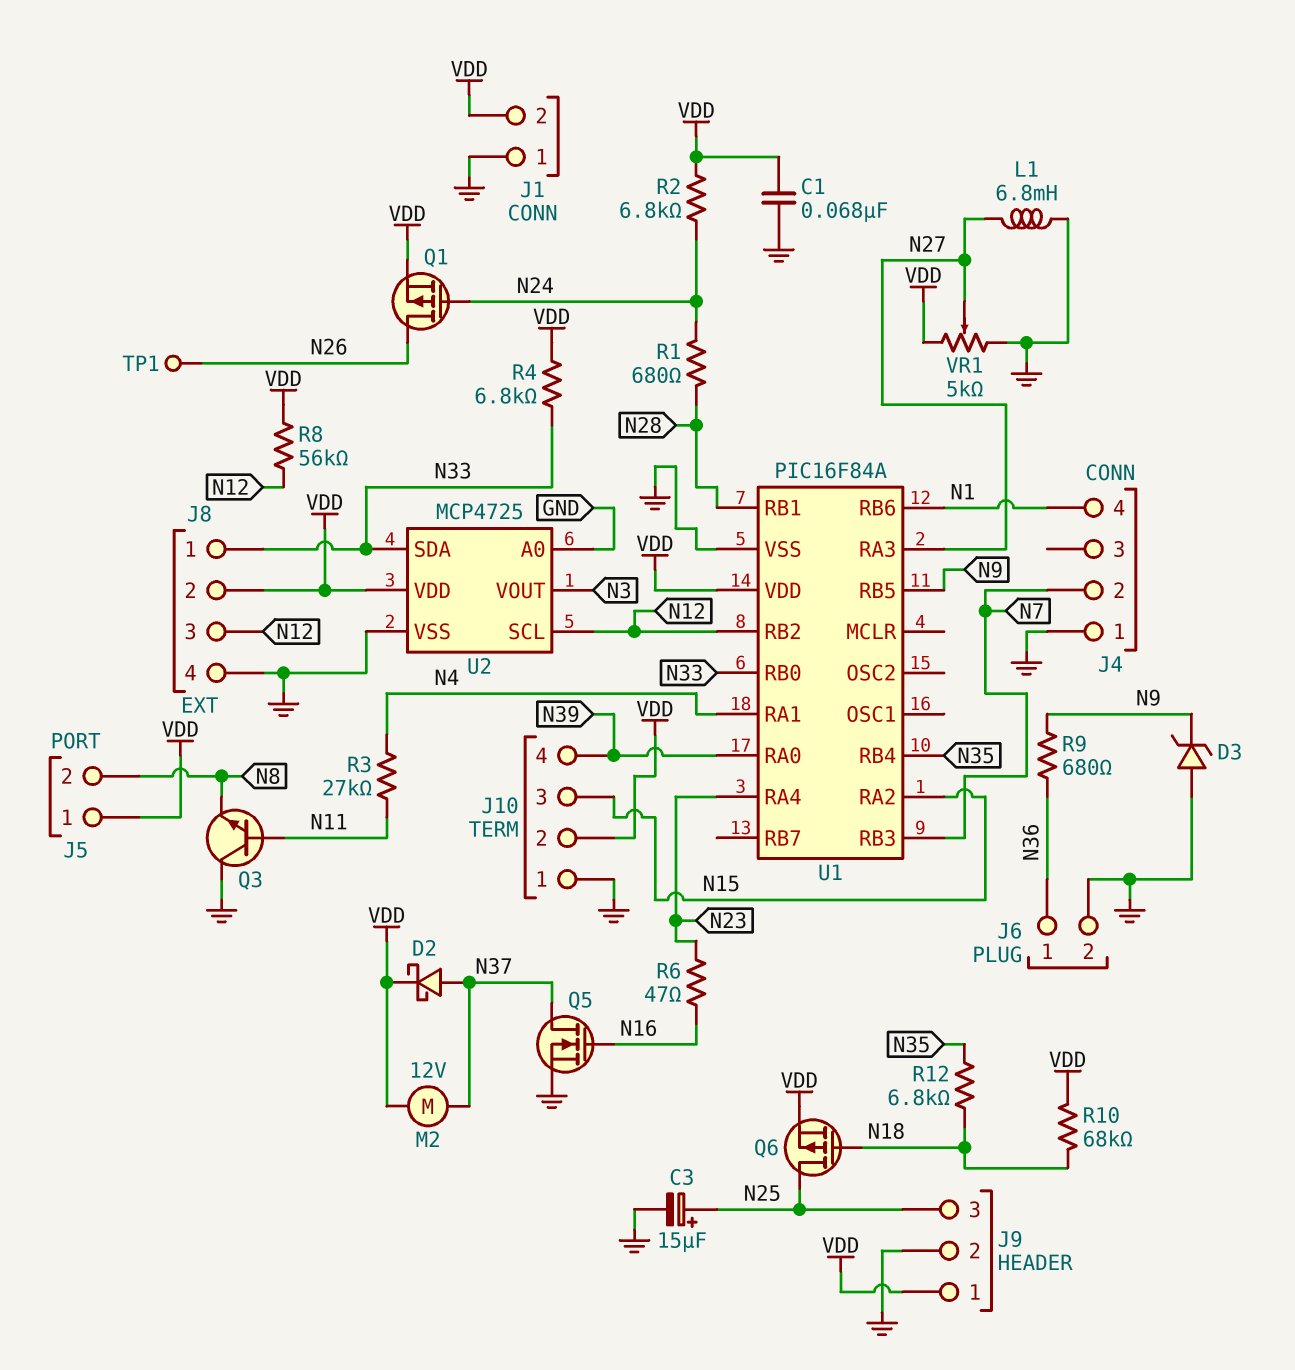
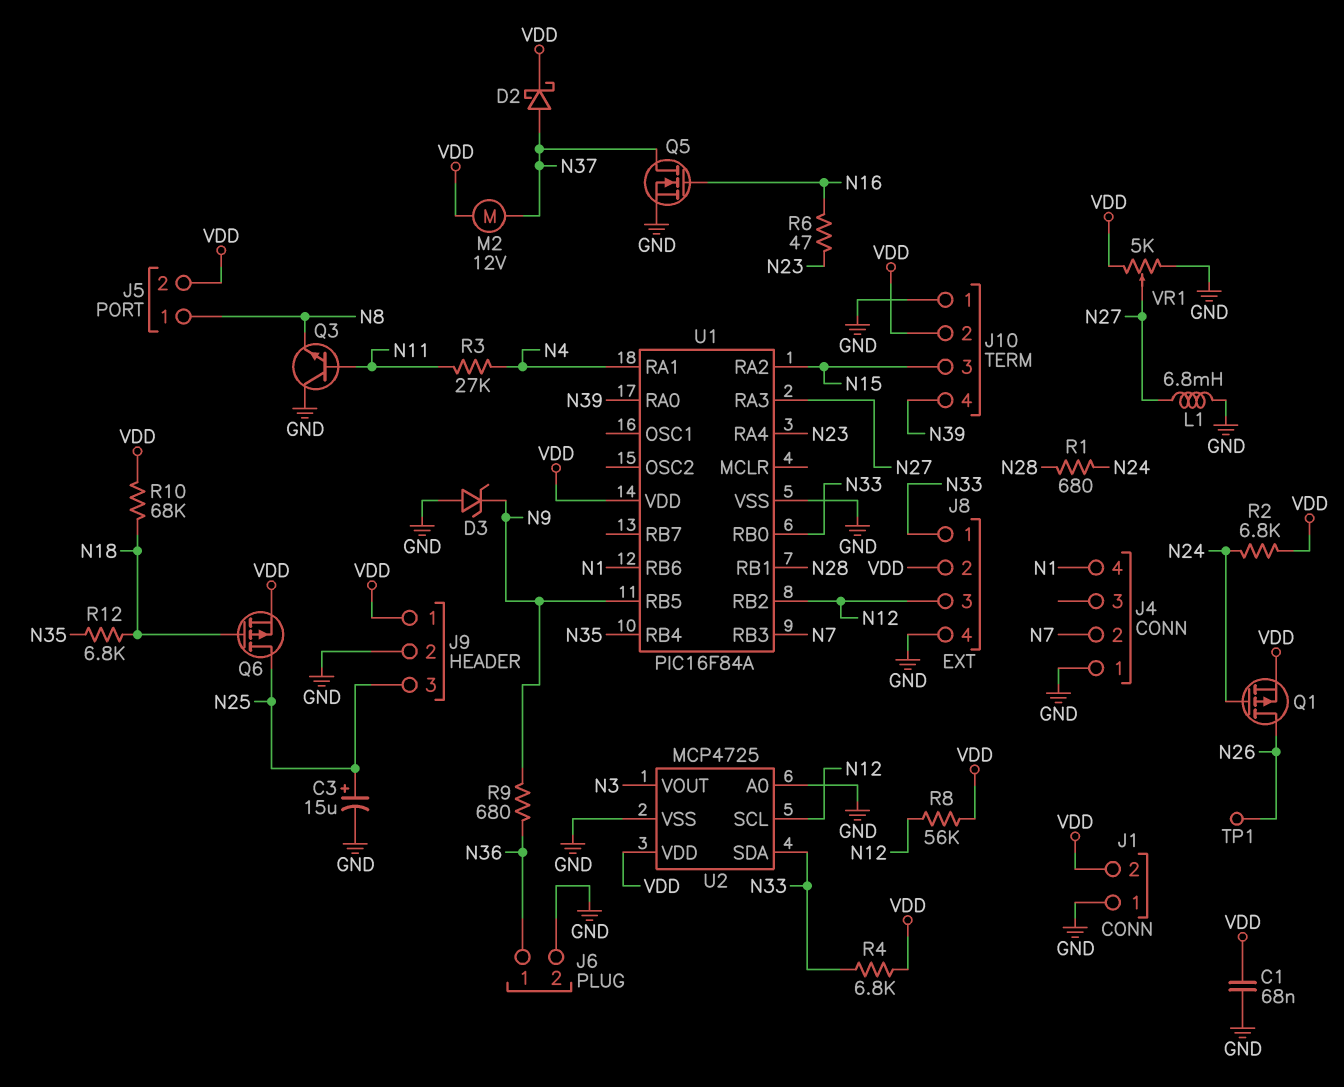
J5 pin 1: VDD -> N8
J5 pin 2: N8 -> VDD

